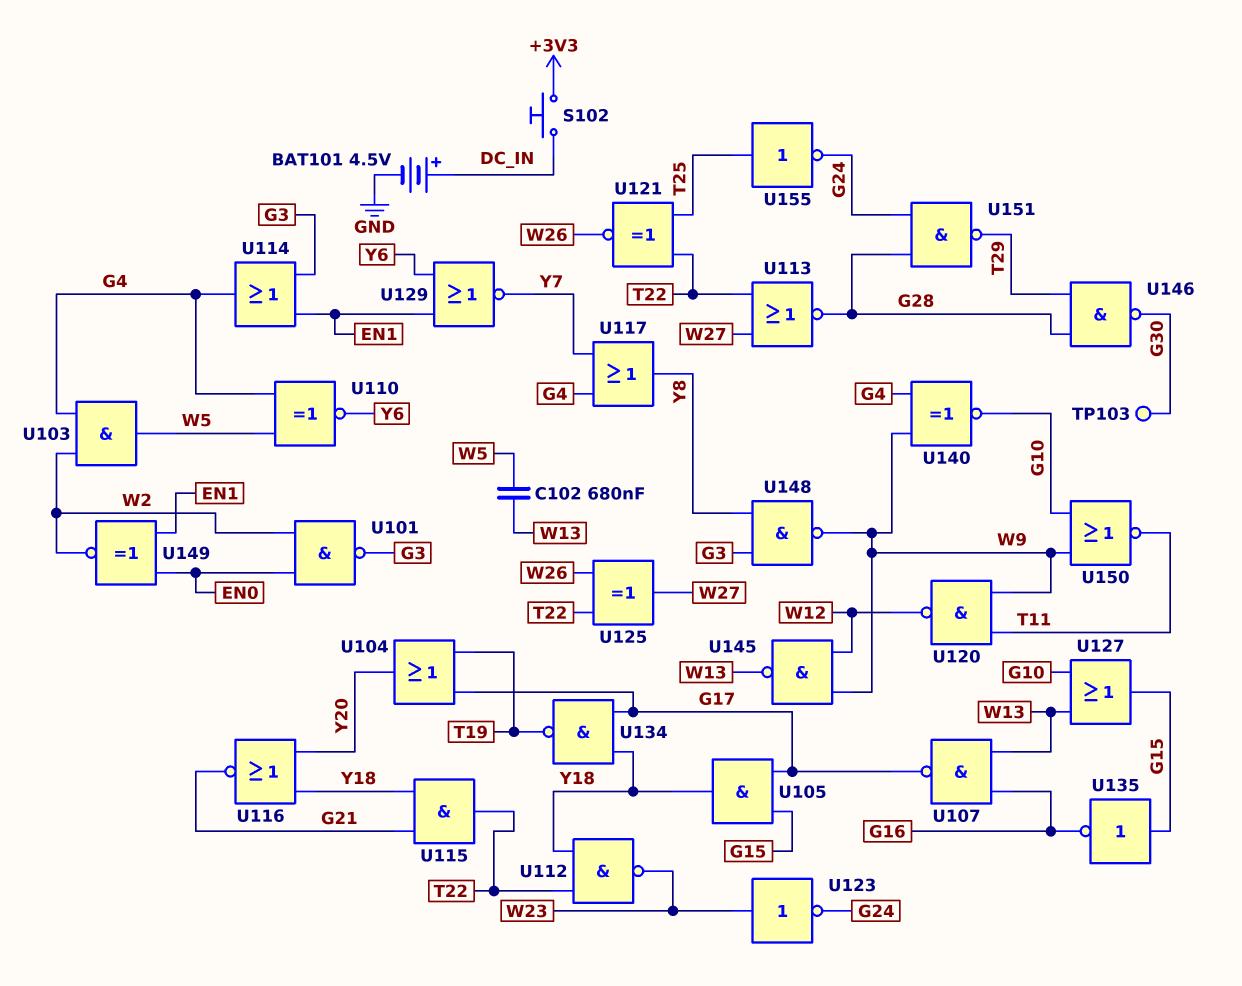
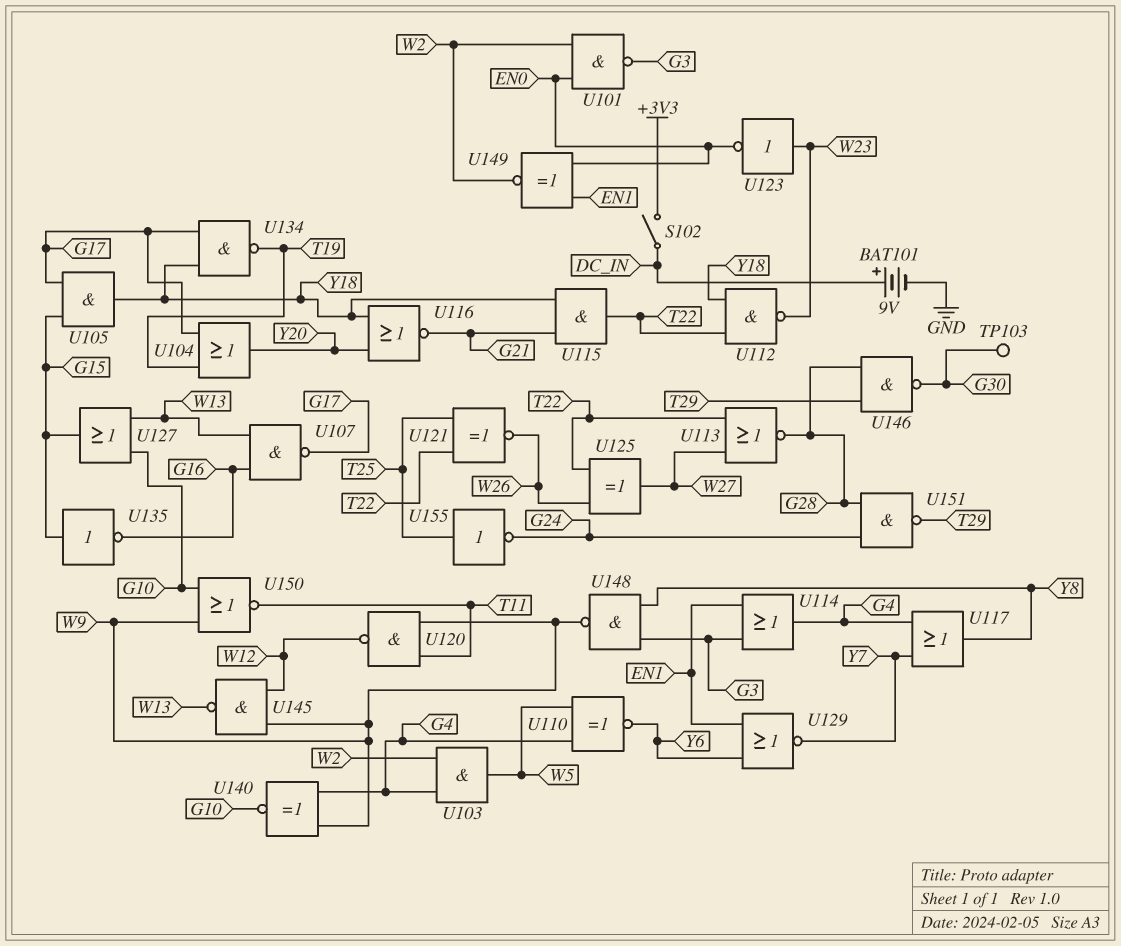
BAT101: 4.5V (plus DC_IN, minus GND) -> 9V (plus DC_IN, minus GND)
C102: 680nF (W5, W13) -> none
S102: button (+3V3, DC_IN) -> switch (+3V3, DC_IN)
U123: NOT (in W23, out G24) -> NOT (in W23, out EN0)

